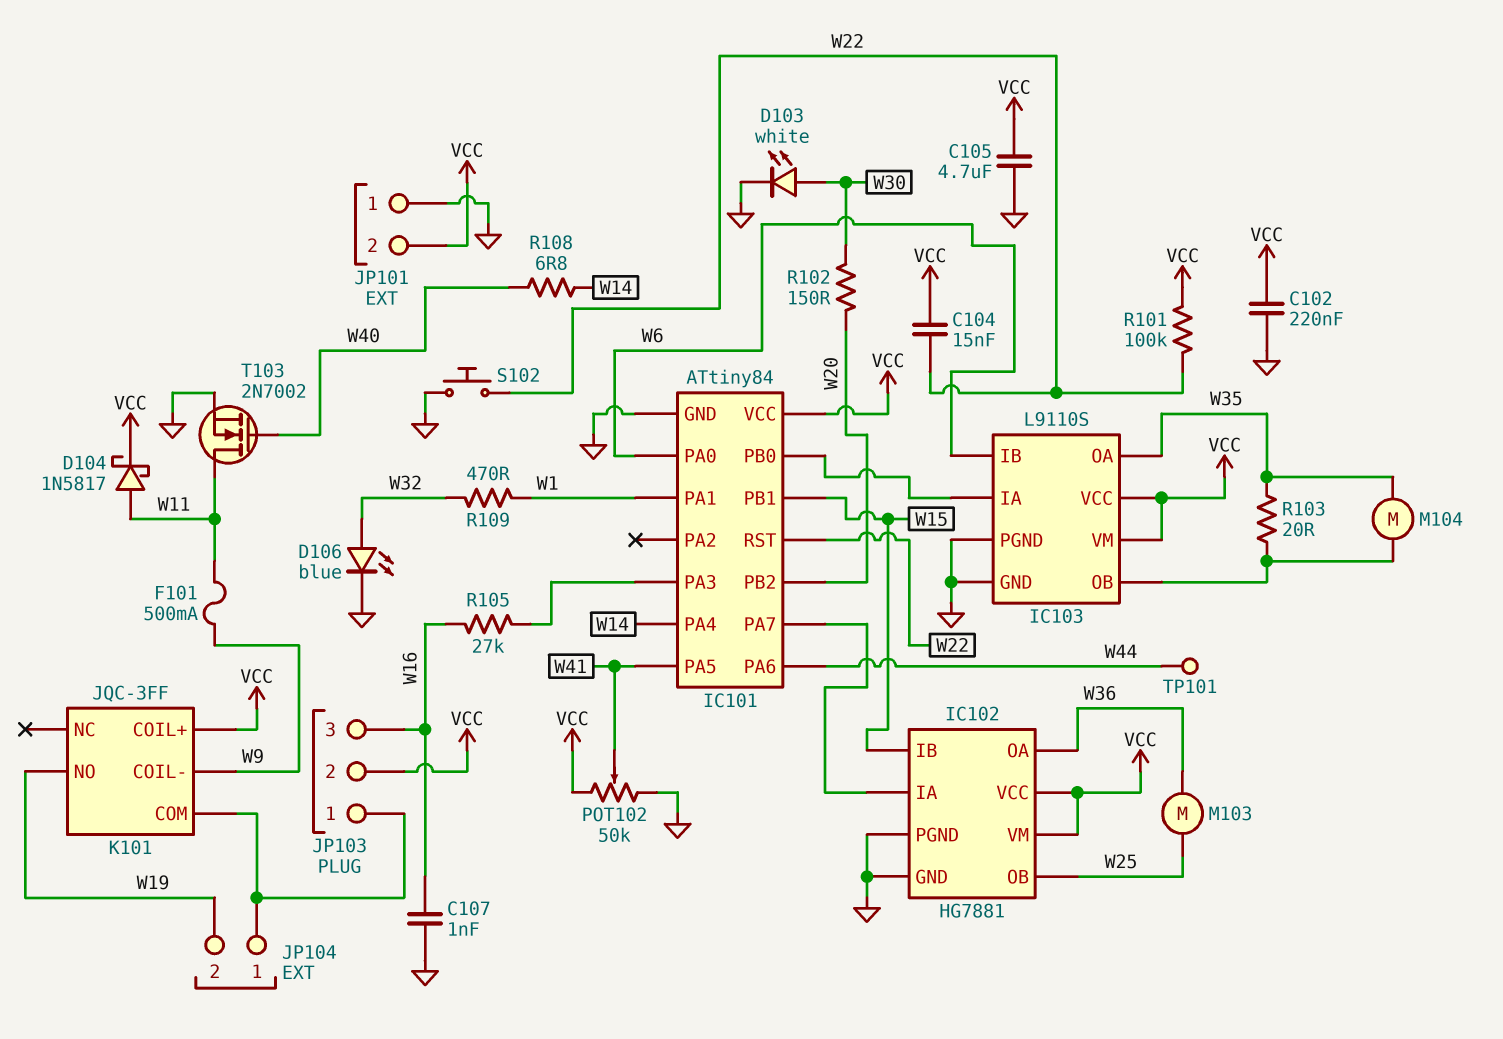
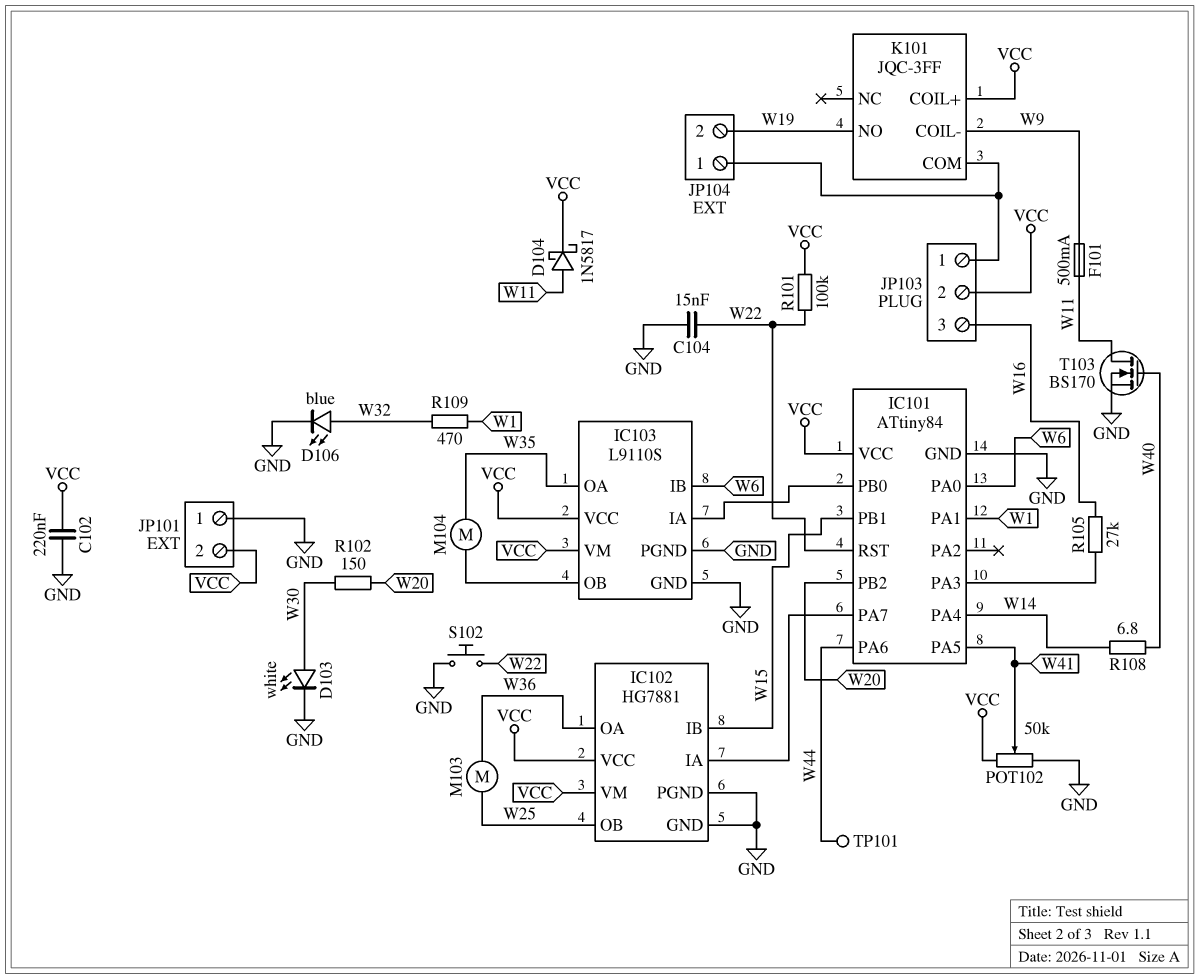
C104: 15nF (VCC, W22) -> 15nF (GND, W22)
C105: 4.7uF (GND, VCC) -> none
C107: 1nF (GND, W16) -> none
R103: 20 (IC103/OB, W35) -> none
T103: NMOS 2N7002 (G W40, D W11, S GND) -> NMOS BS170 (G W40, D W11, S GND)

